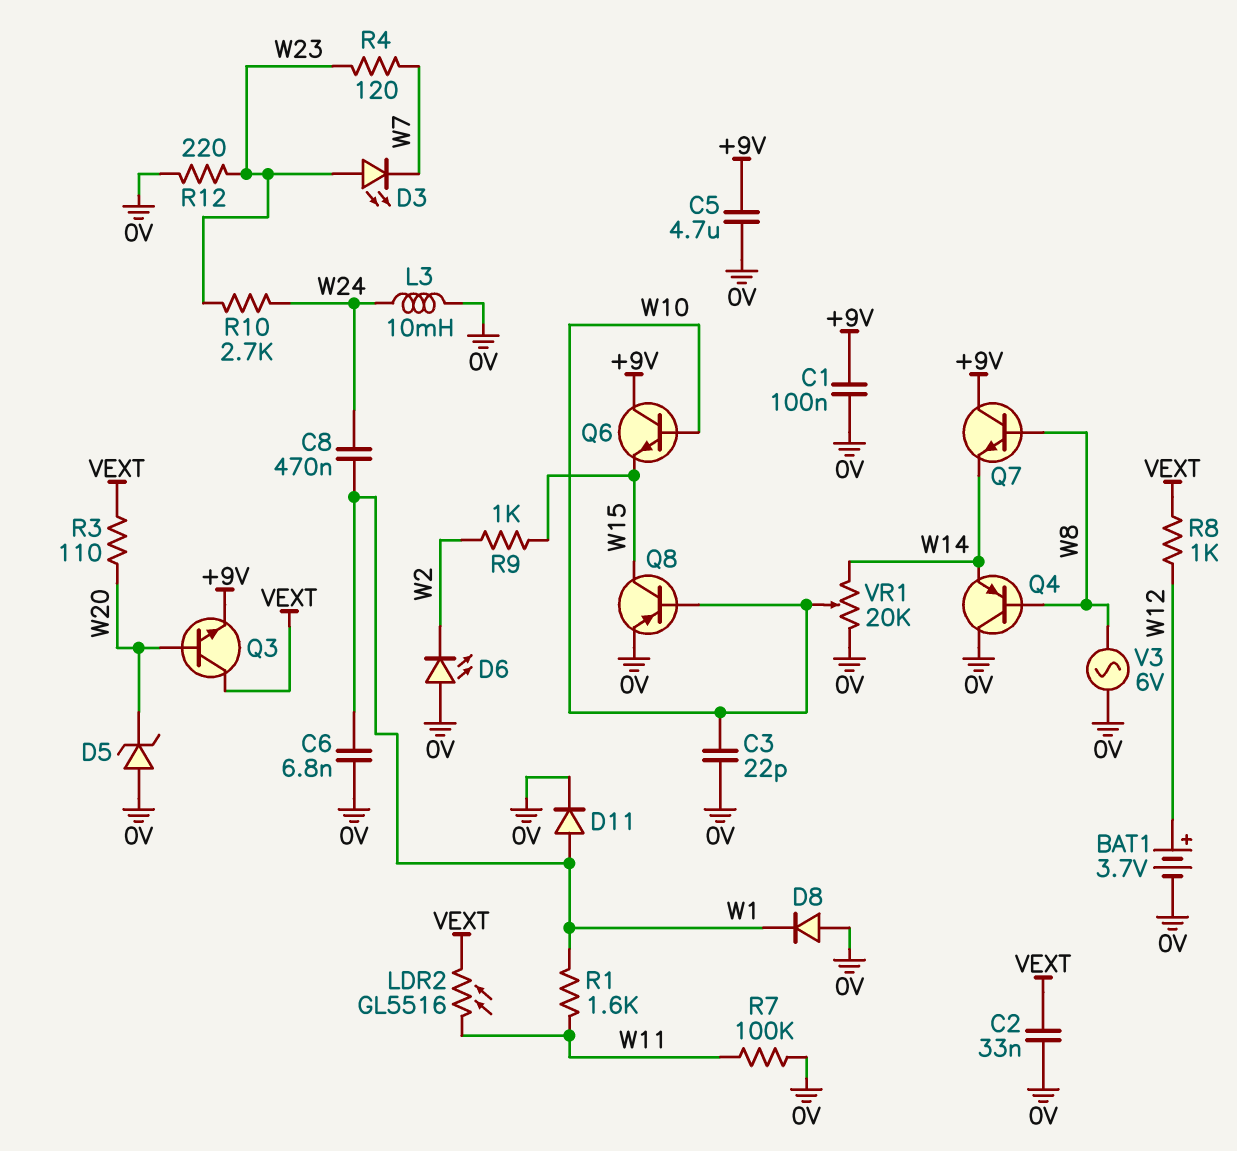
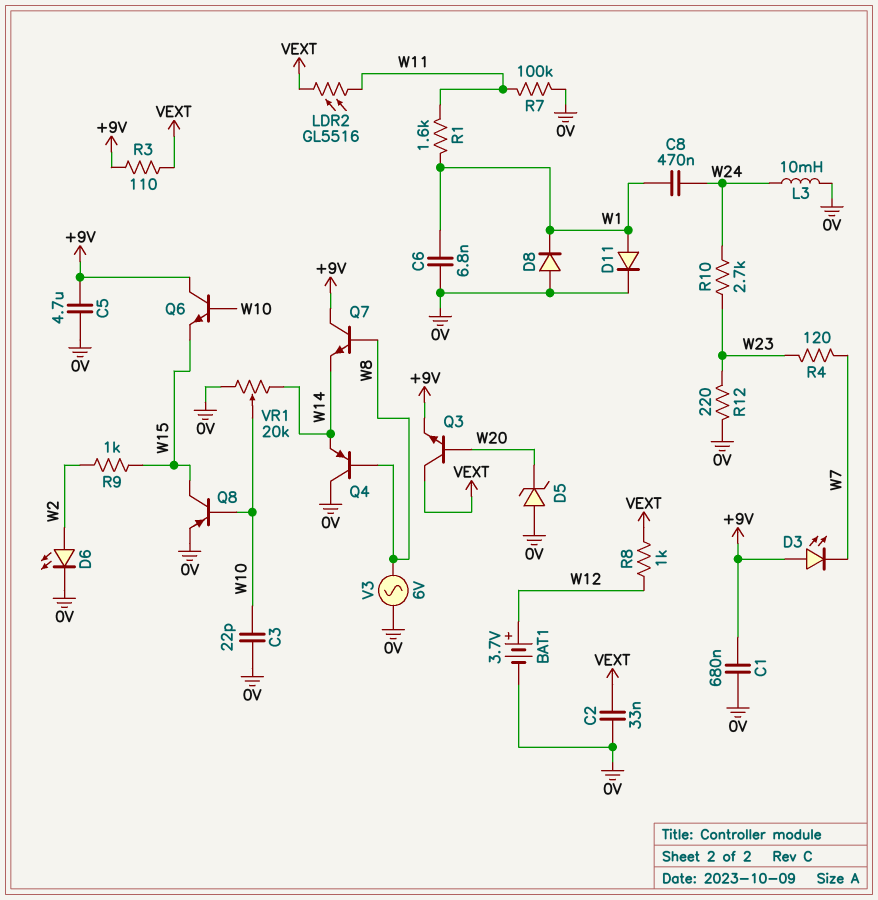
C1: 100nF (+9V, 0V) -> 680nF (+9V, 0V)
D3: LED (A W23, K W7) -> LED (A +9V, K W7)
D6: LED (A 0V, K W2) -> LED (A W2, K 0V)
R3: 110 (VEXT, W20) -> 110 (+9V, VEXT)

